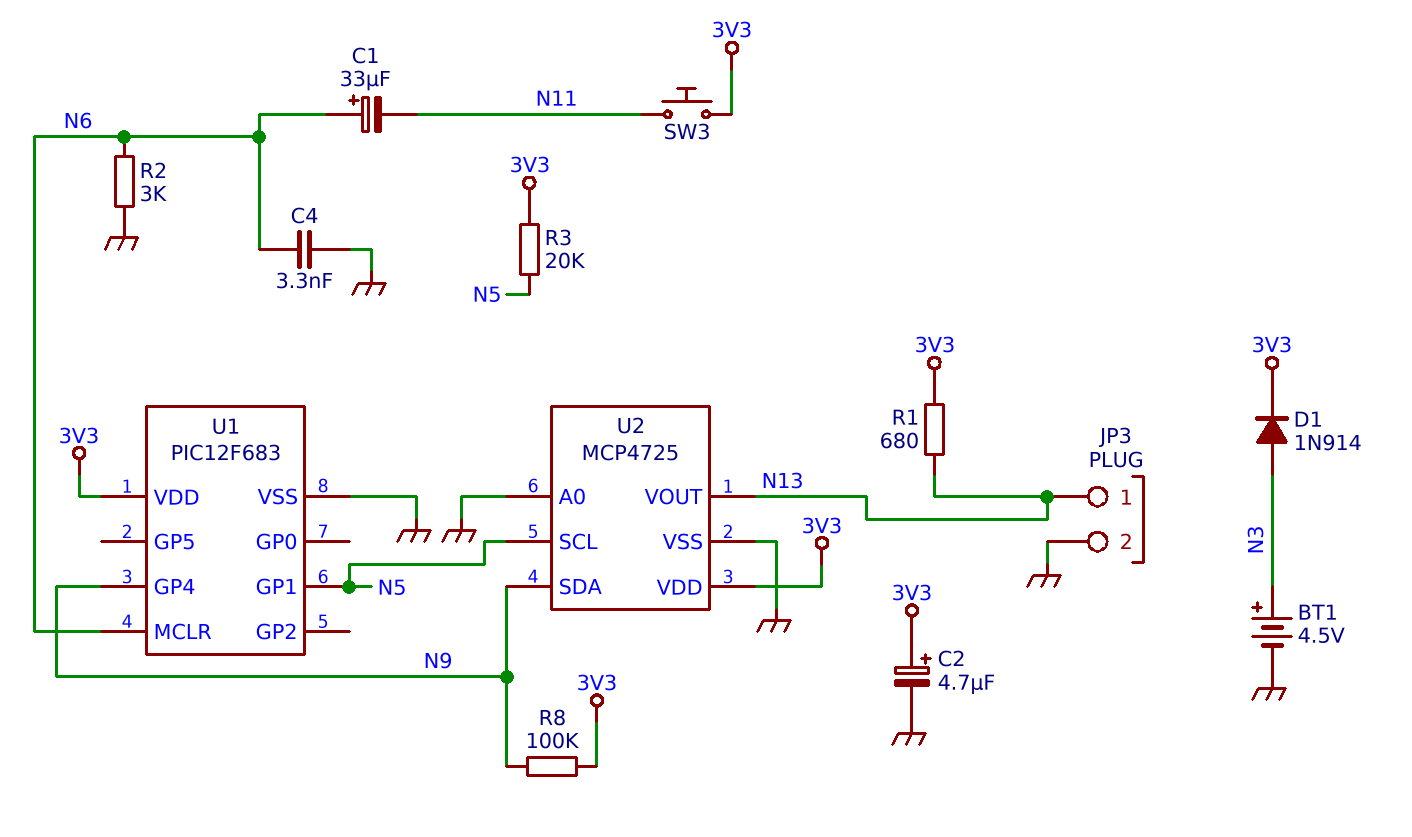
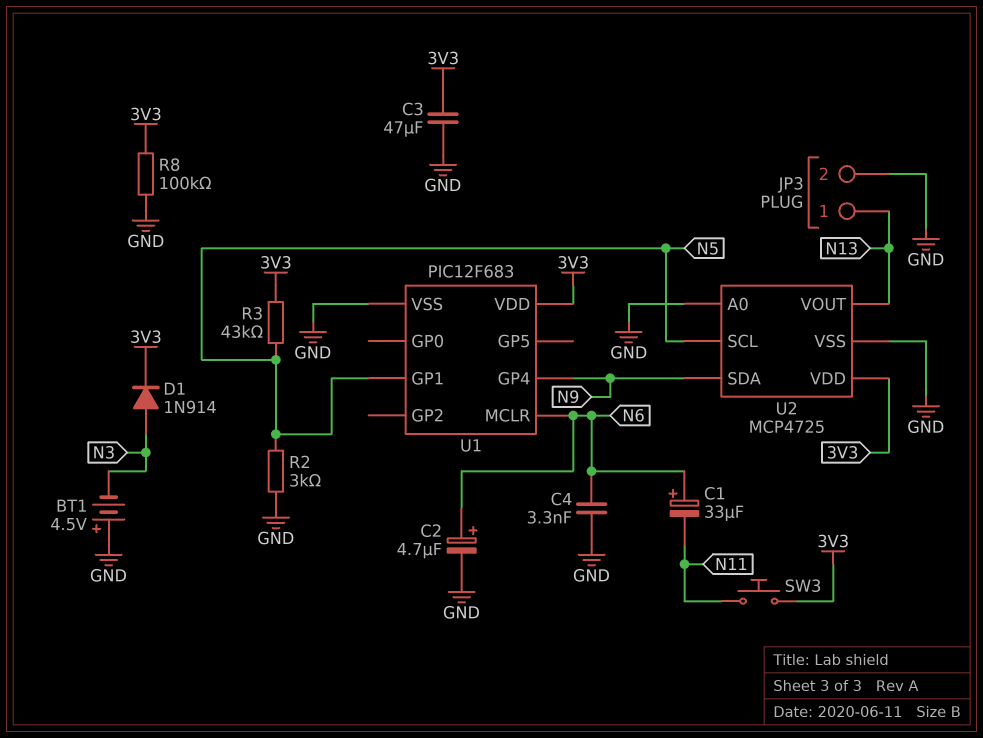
BT1: 4.5V (plus N3, minus GND) -> 4.5V (plus GND, minus N3)
C2: 4.7uF (plus 3V3, minus GND) -> 4.7uF (plus N6, minus GND)
C3: none -> 47uF (3V3, GND)
R1: 680 (3V3, N13) -> none
R2: 3k (GND, N6) -> 3k (GND, N5)
R3: 20k (3V3, N5) -> 43k (3V3, N5)
R8: 100k (3V3, N9) -> 100k (3V3, GND)

